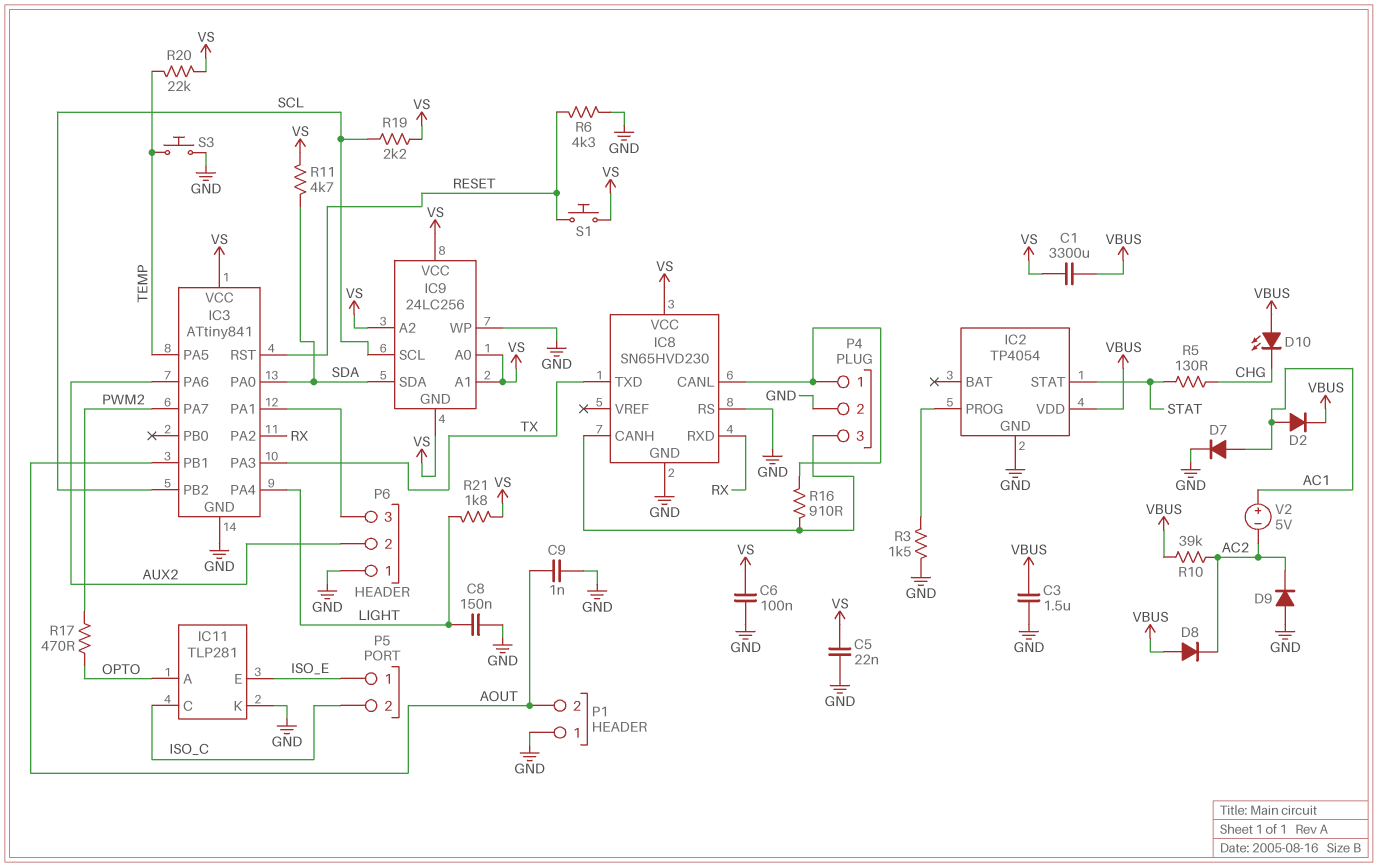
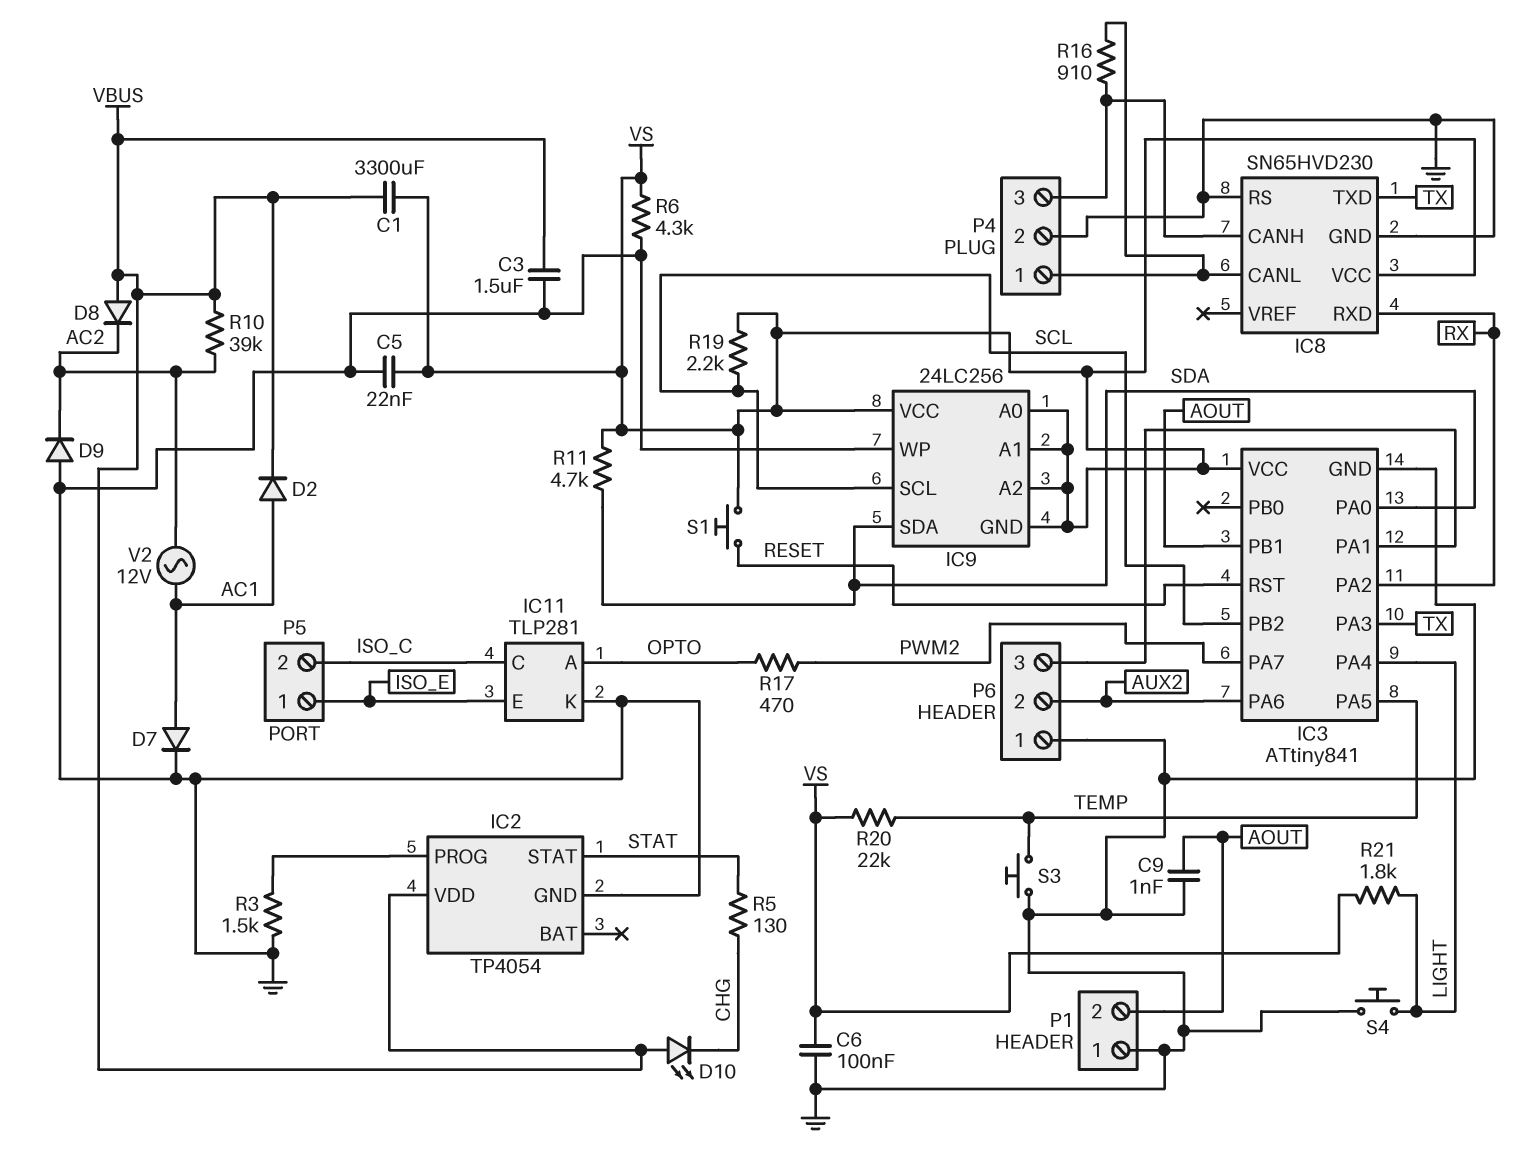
C8: 150nF (GND, LIGHT) -> none
R6: 4.3k (GND, RESET) -> 4.3k (GND, VS)
S4: none -> button (GND, LIGHT)
V2: 5V (plus AC1, minus AC2) -> AC 12V (AC1, AC2)

